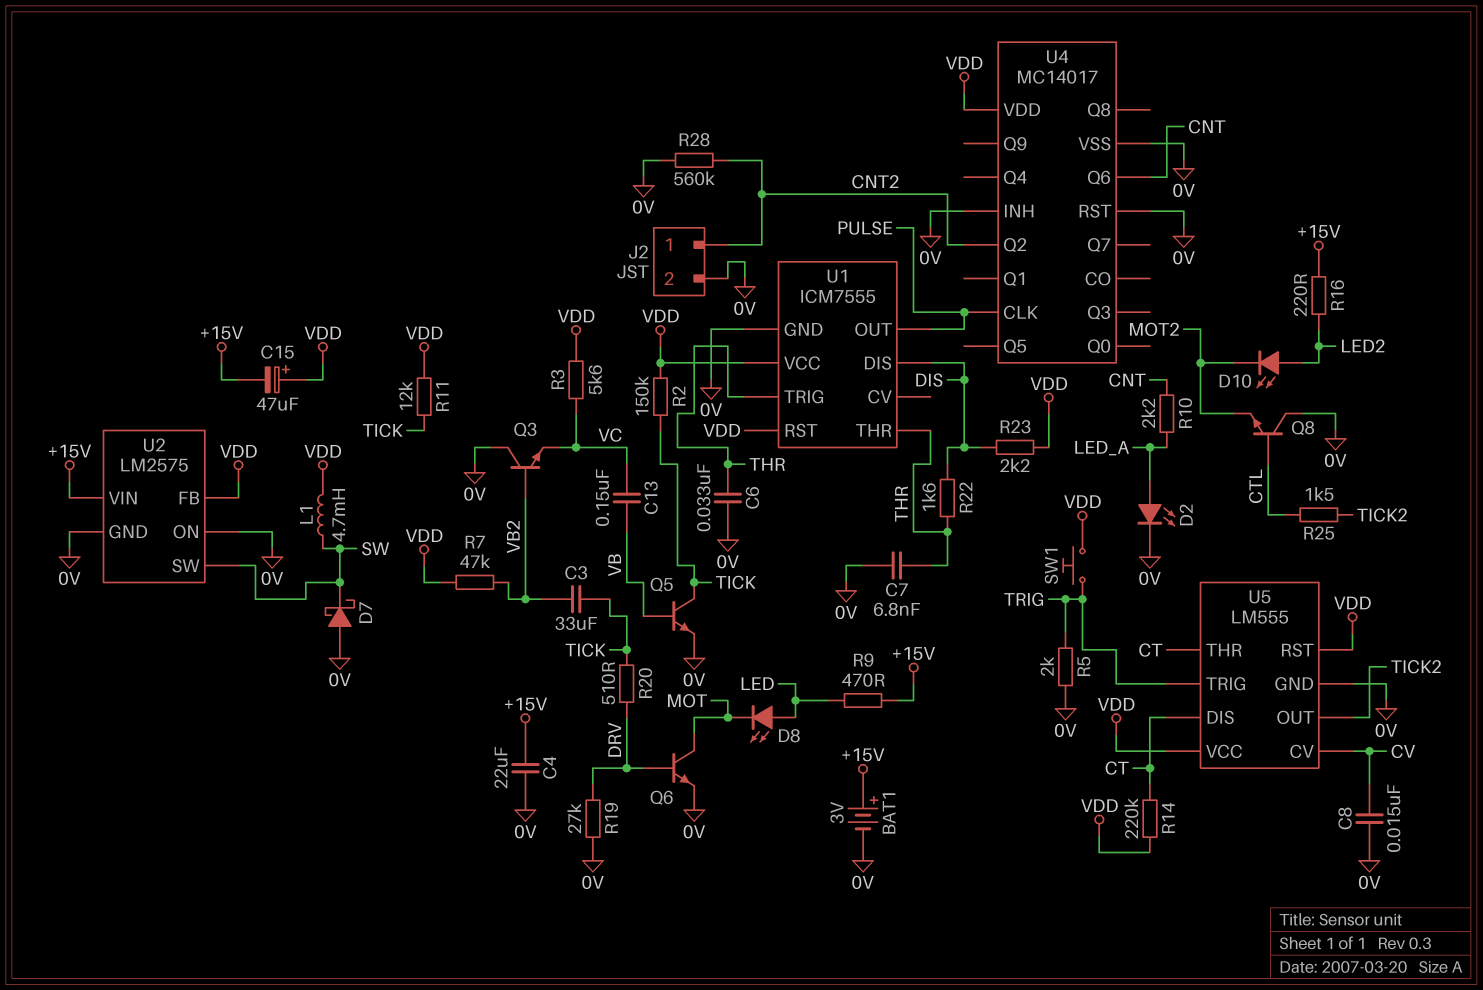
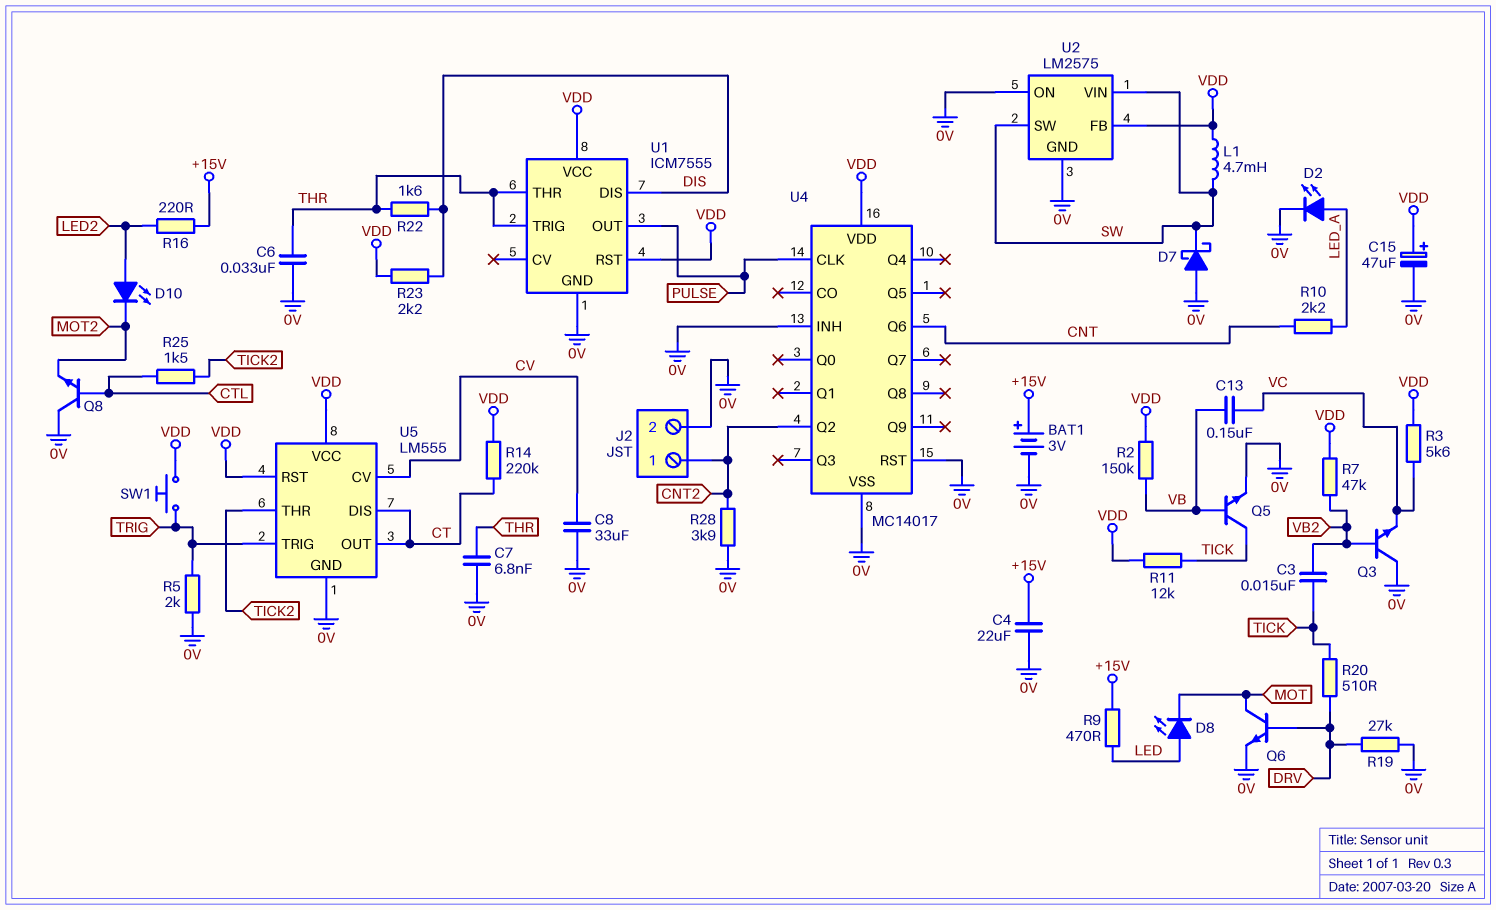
C3: 33uF (TICK, VB2) -> 15nF (TICK, VB2)
C8: 15nF (0V, CV) -> 33uF (0V, CV)
C15: 47uF (plus VDD, minus +15V) -> 47uF (plus VDD, minus 0V)
R2: 150k (TICK, VDD) -> 150k (VB, VDD)
R28: 560k (0V, CNT2) -> 3.9k (0V, CNT2)
U2 pin VIN: +15V -> SW
U5 pin OUT: TICK2 -> CT
U5 pin THR: CT -> TICK2

